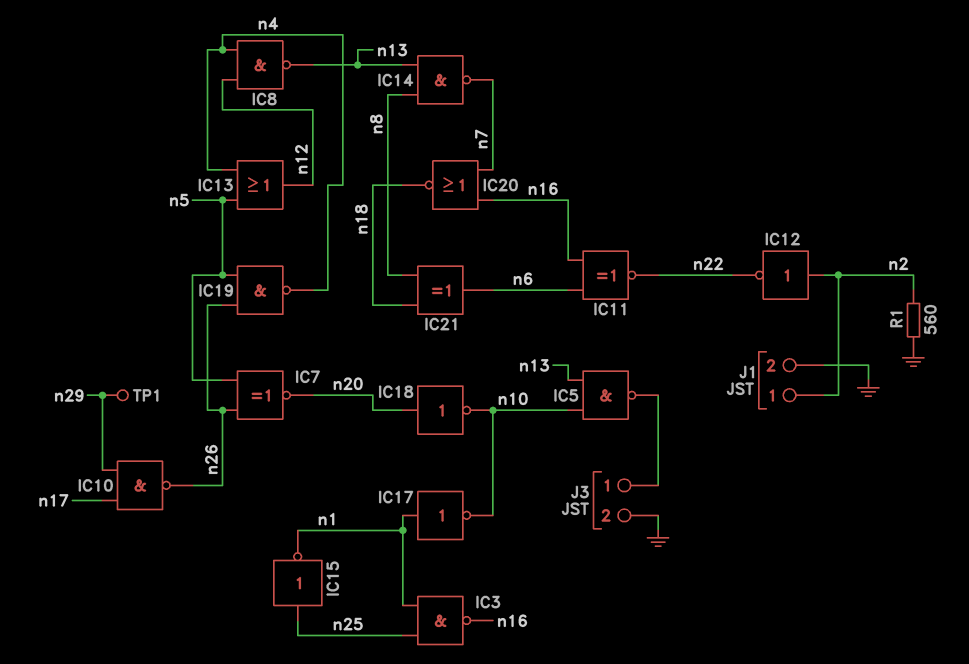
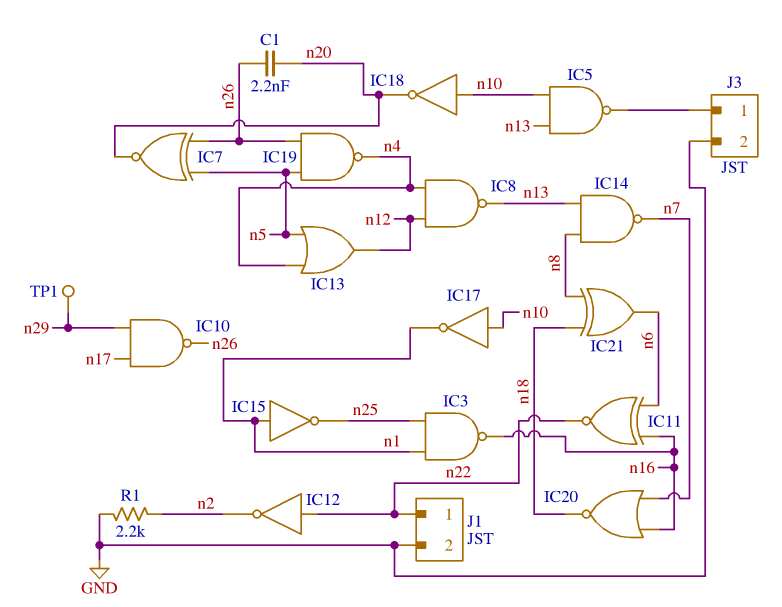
C1: none -> 2.2nF (n20, n26)
IC12: NOT (in n2, out n22) -> NOT (in n22, out n2)
IC15: NOT (in n25, out n1) -> NOT (in n1, out n25)
IC17: NOT (in n1, out n10) -> NOT (in n10, out n1)
IC18: NOT (in n20, out n10) -> NOT (in n10, out n20)
J1 pin 1: n2 -> n22
R1: 560 (GND, n2) -> 2.2k (GND, n2)

